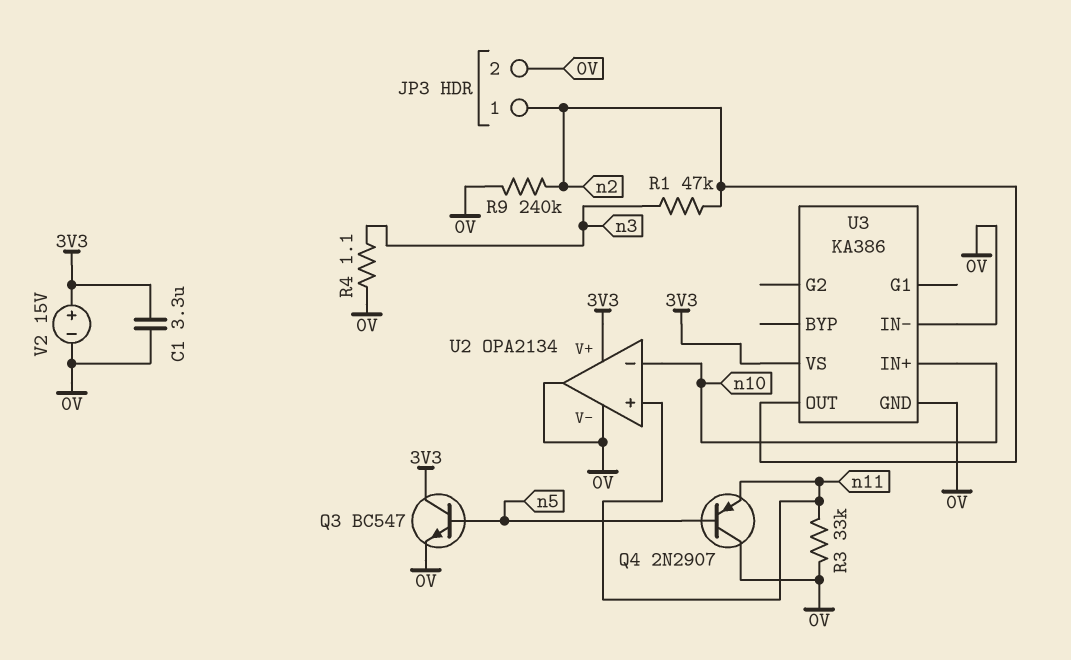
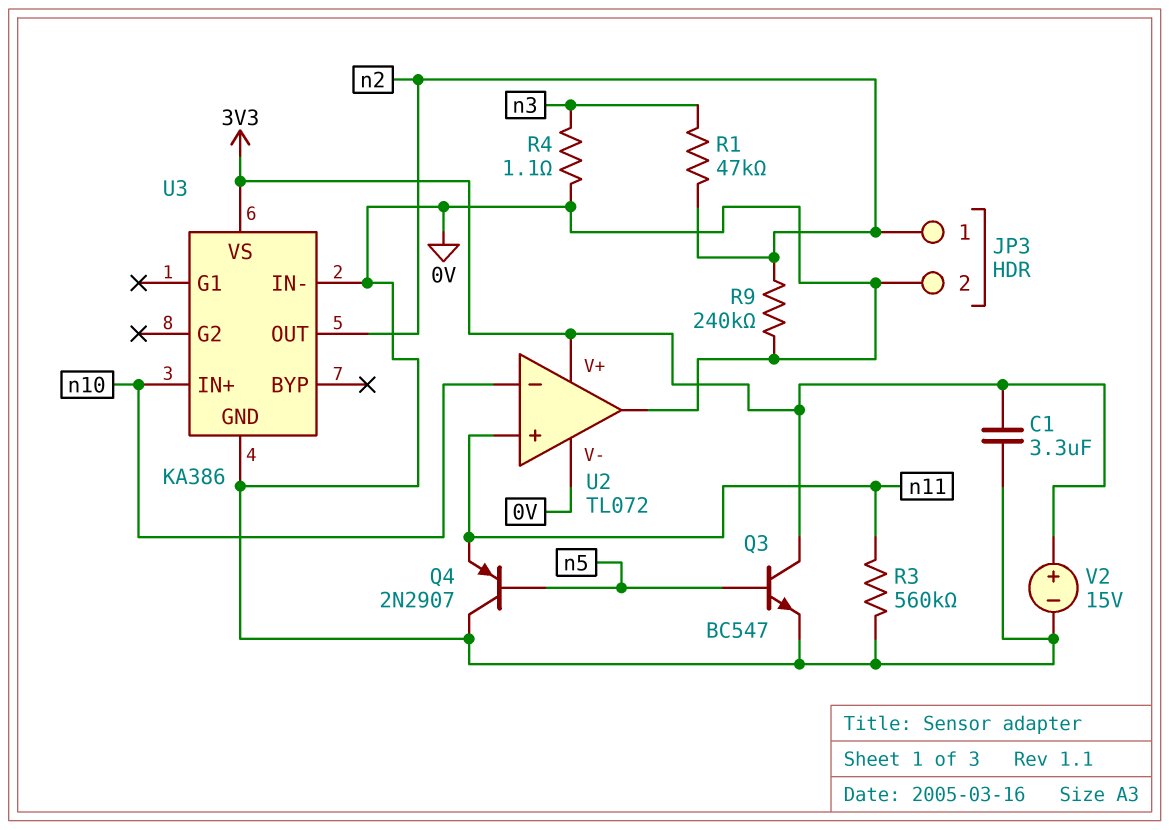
R3: 33k (0V, n11) -> 560k (0V, n11)
U2: OPA2134 -> TL072

